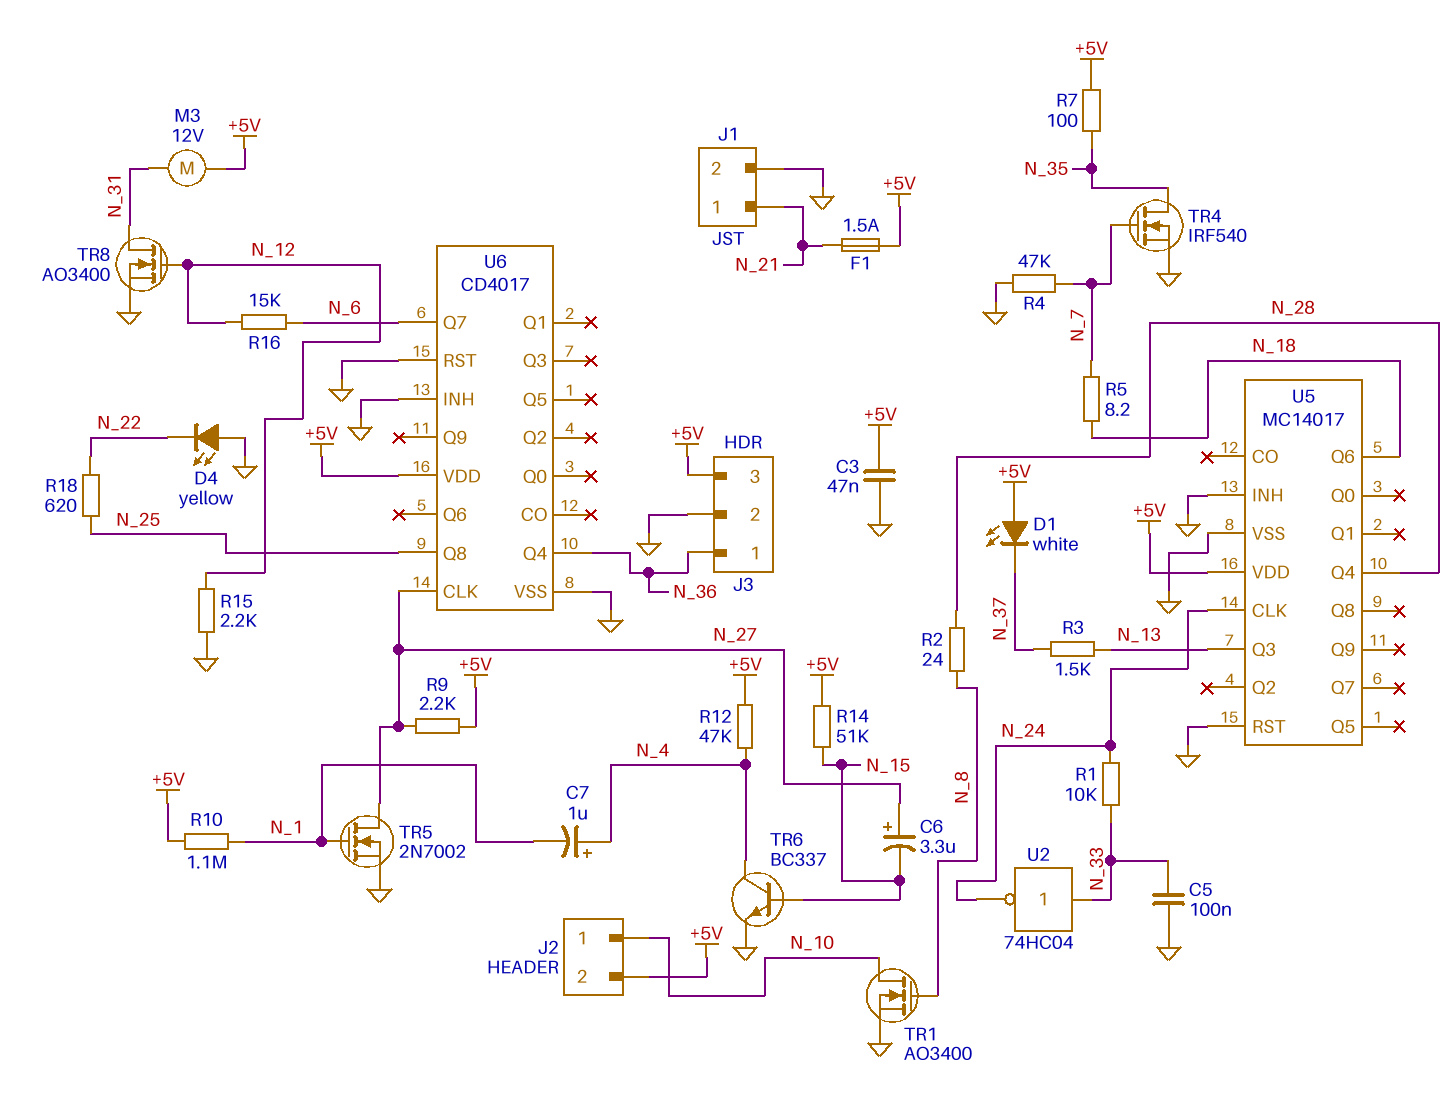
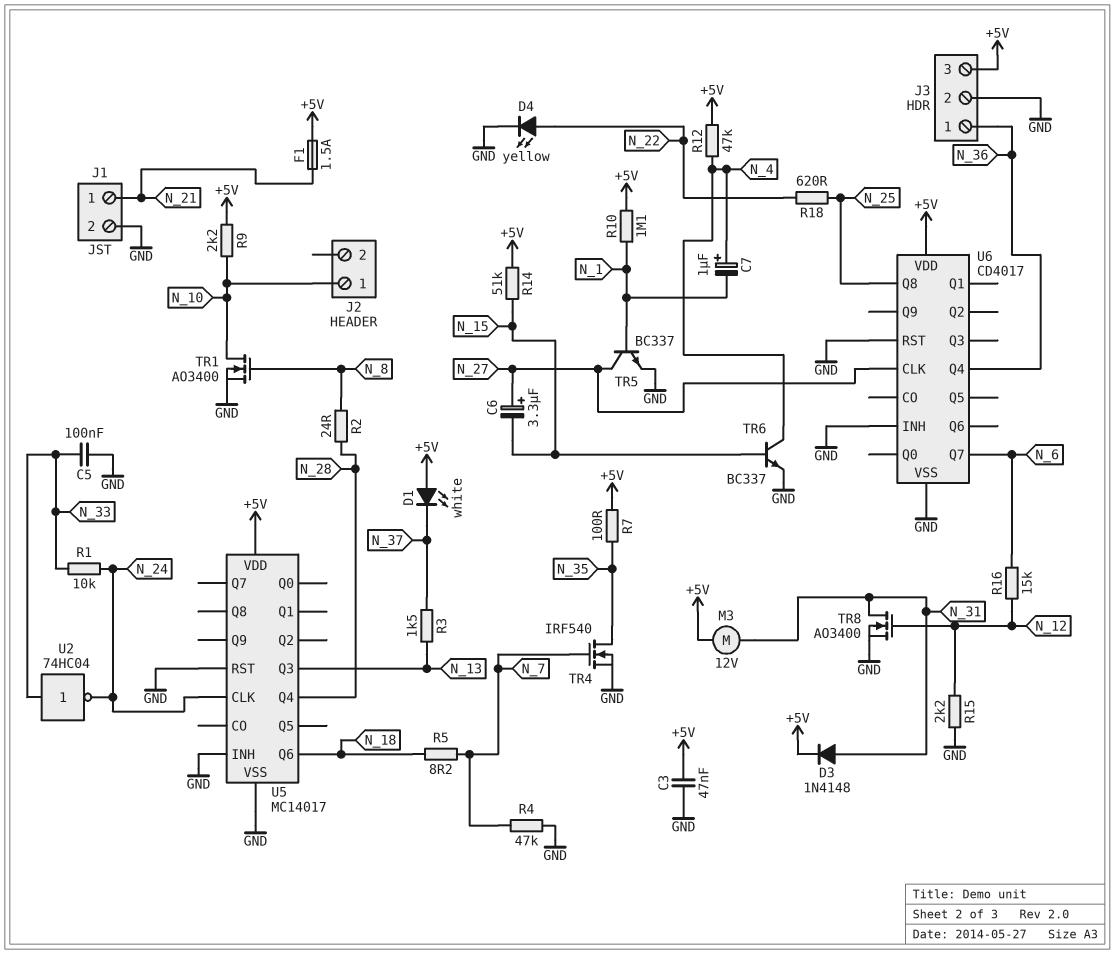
D3: none -> diode 1N4148 (A N_31, K +5V)
D4: LED yellow (A GND, K N_22) -> LED yellow (A N_22, K GND)
J2 pin 2: +5V -> none
R9: 2.2k (+5V, N_27) -> 2.2k (+5V, N_10)
TR5: NMOS 2N7002 (G N_1, D N_27, S GND) -> NPN BC337 (B N_1, C N_27, E GND)

